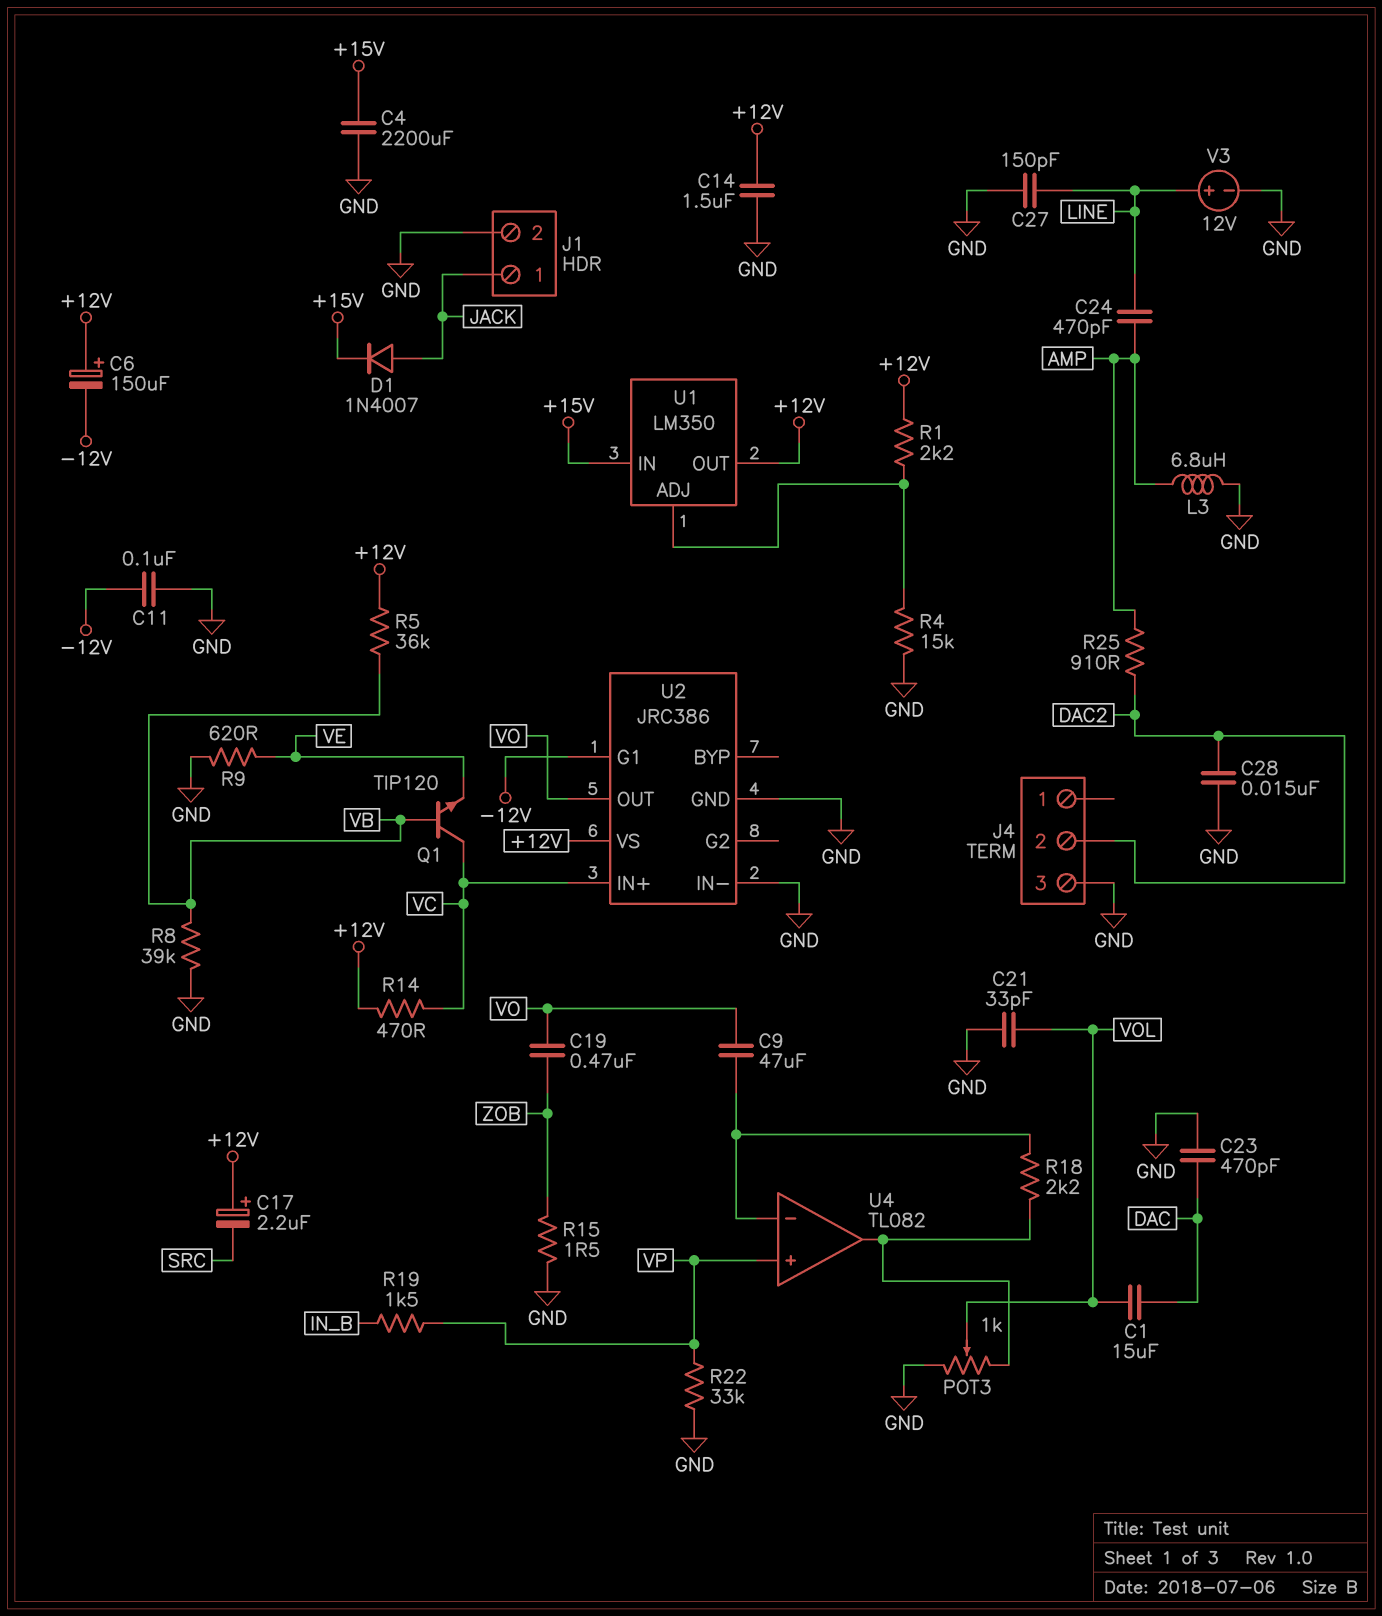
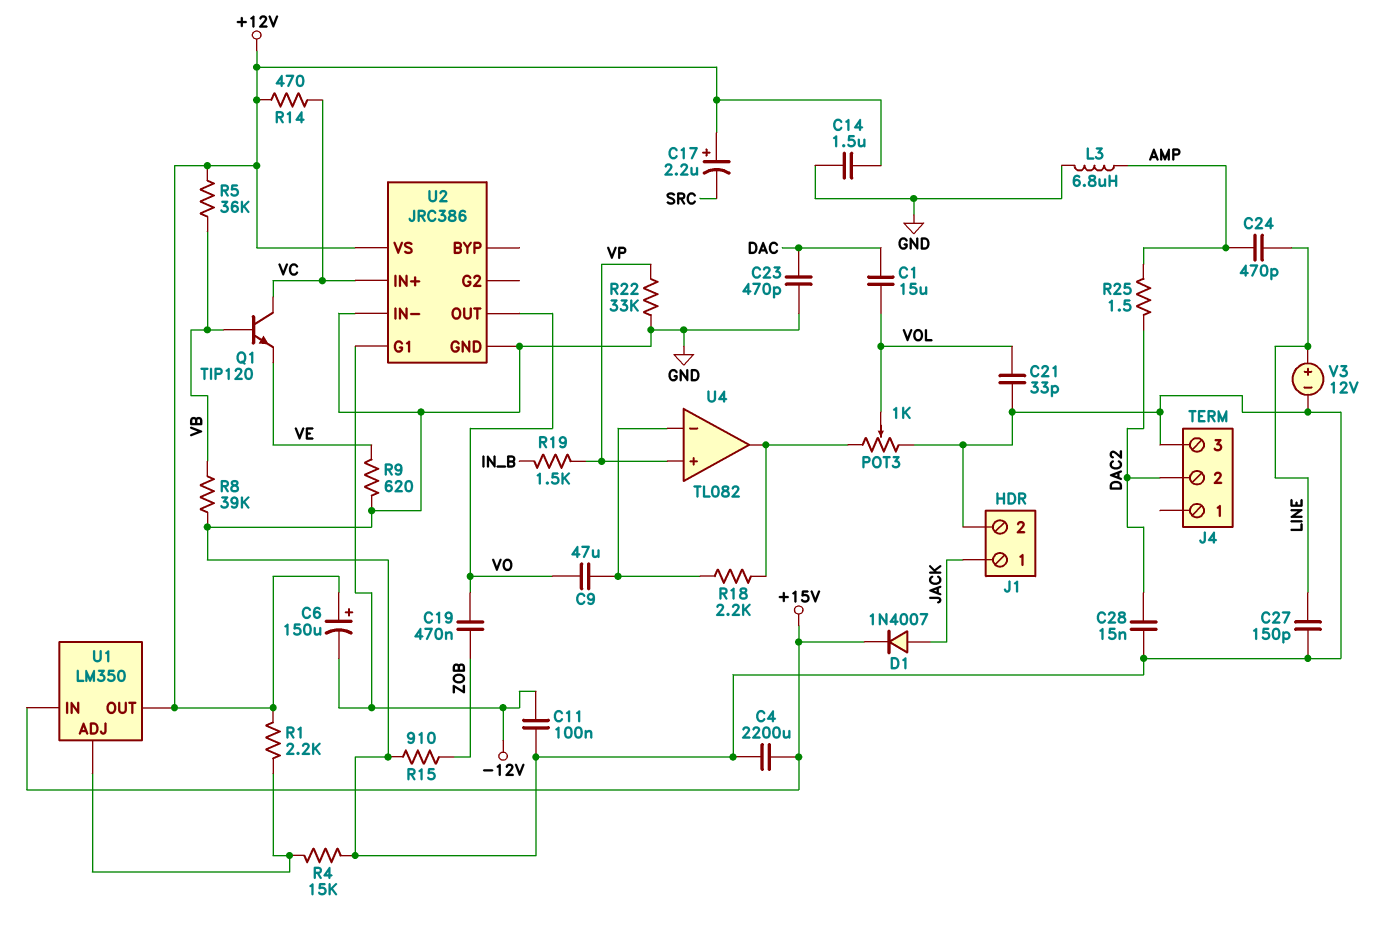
R15: 1.5 (GND, ZOB) -> 910 (GND, ZOB)
R25: 910 (AMP, DAC2) -> 1.5 (AMP, DAC2)

